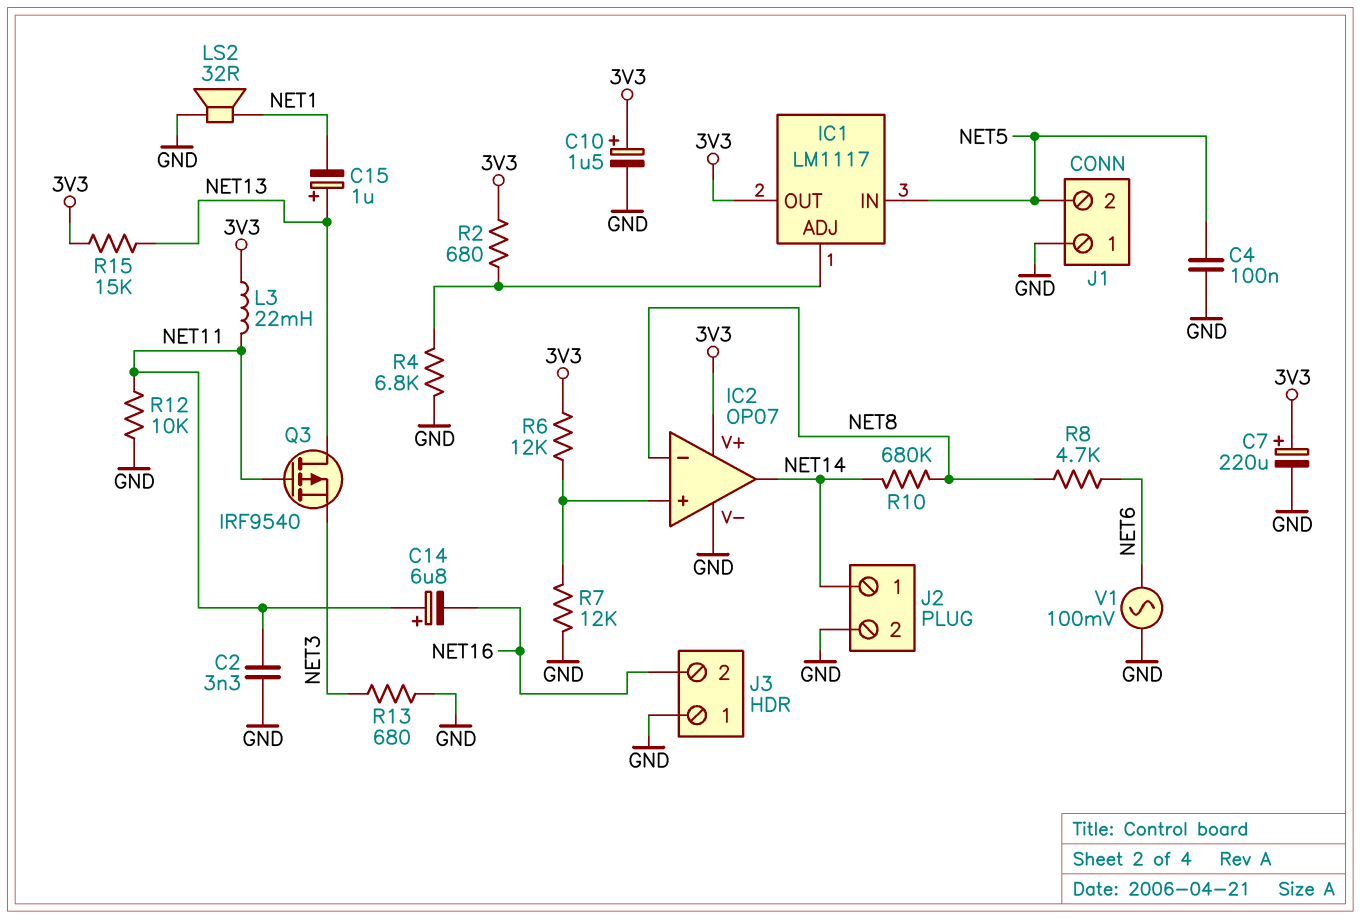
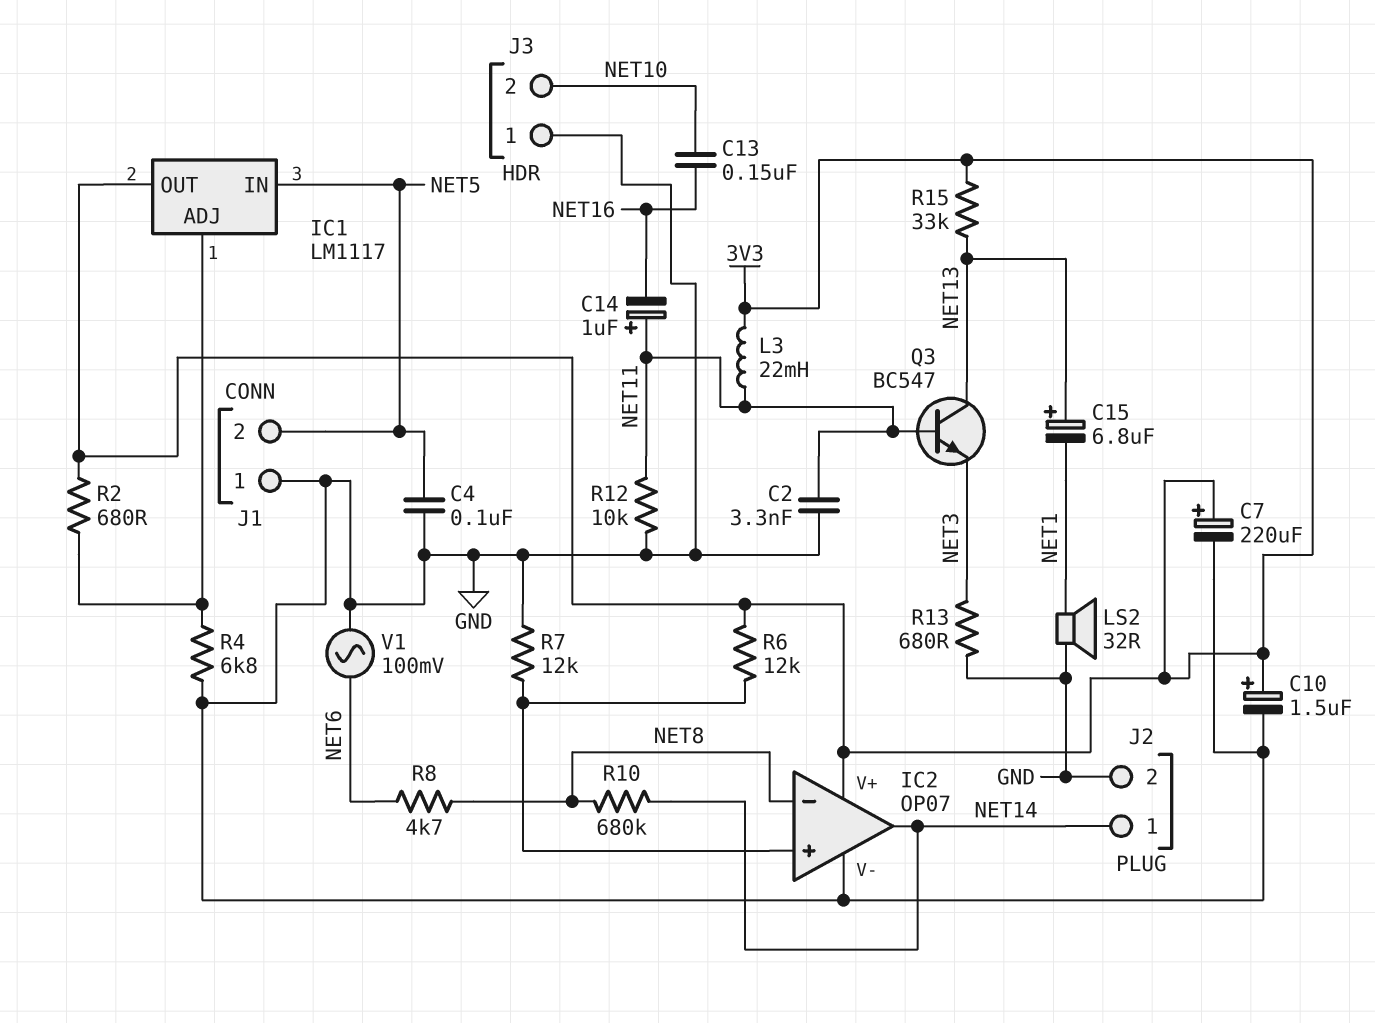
C13: none -> 150nF (NET10, NET16)
C14: 6.8uF (plus NET11, minus NET16) -> 1uF (plus NET11, minus NET16)
C15: 1uF (plus NET13, minus NET1) -> 6.8uF (plus NET13, minus NET1)
J3 pin 2: NET16 -> NET10
Q3: PMOS IRF9540 (G NET11, D NET13, S NET3) -> NPN BC547 (B NET11, C NET13, E NET3)
R15: 15k (3V3, NET13) -> 33k (3V3, NET13)

